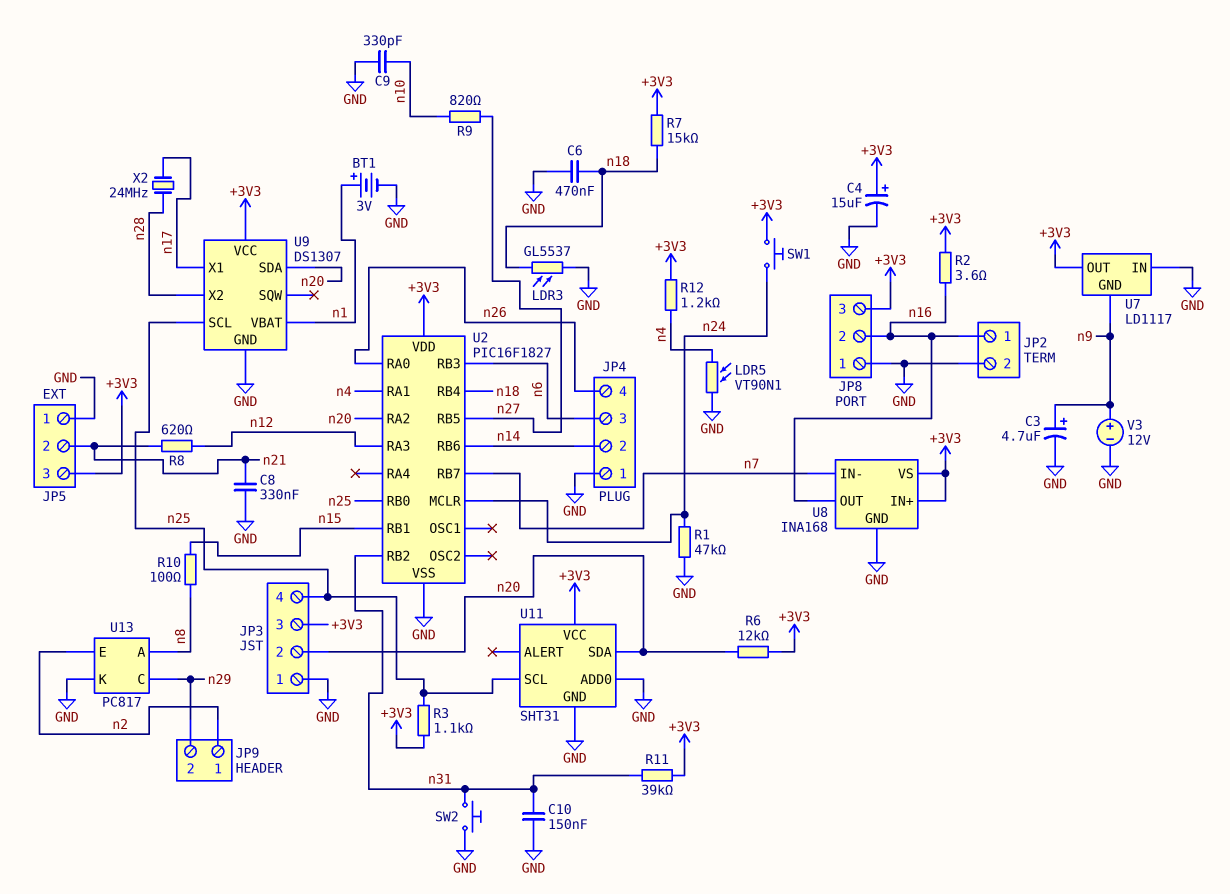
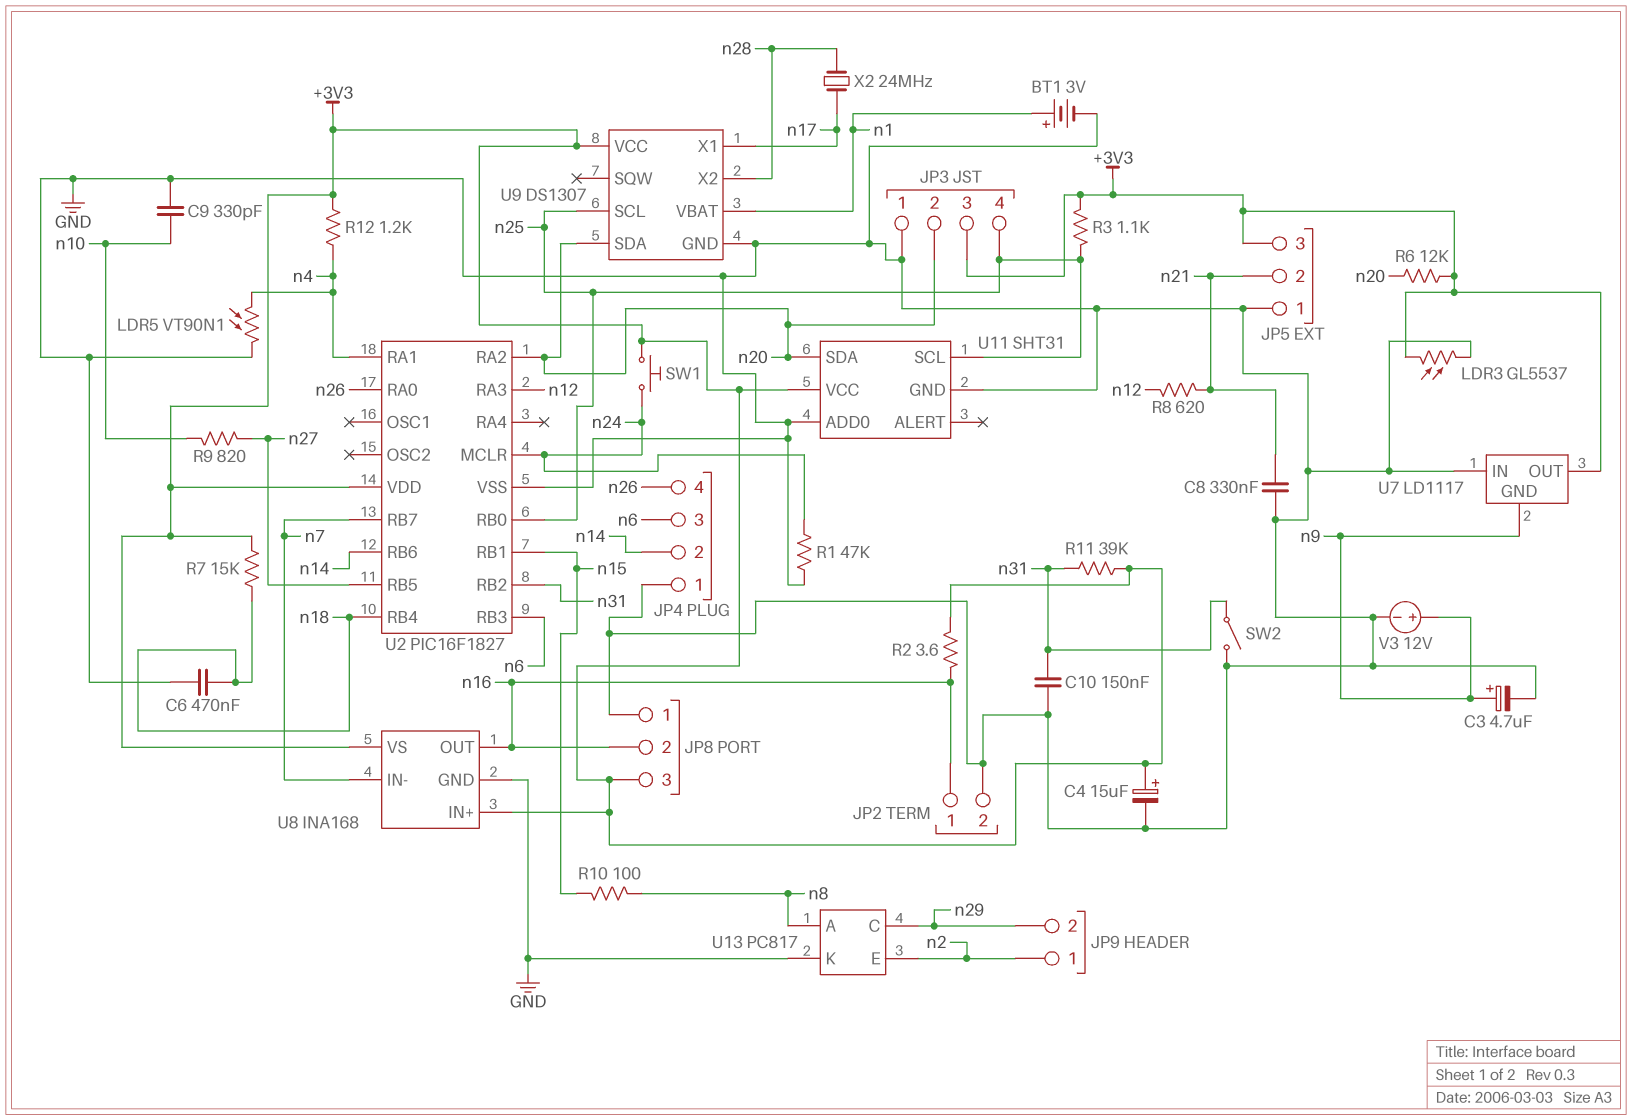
LDR3: GL5537 (GND, n18) -> GL5537 (+3V3, GND)
SW2: button (GND, n31) -> switch (GND, n31)

